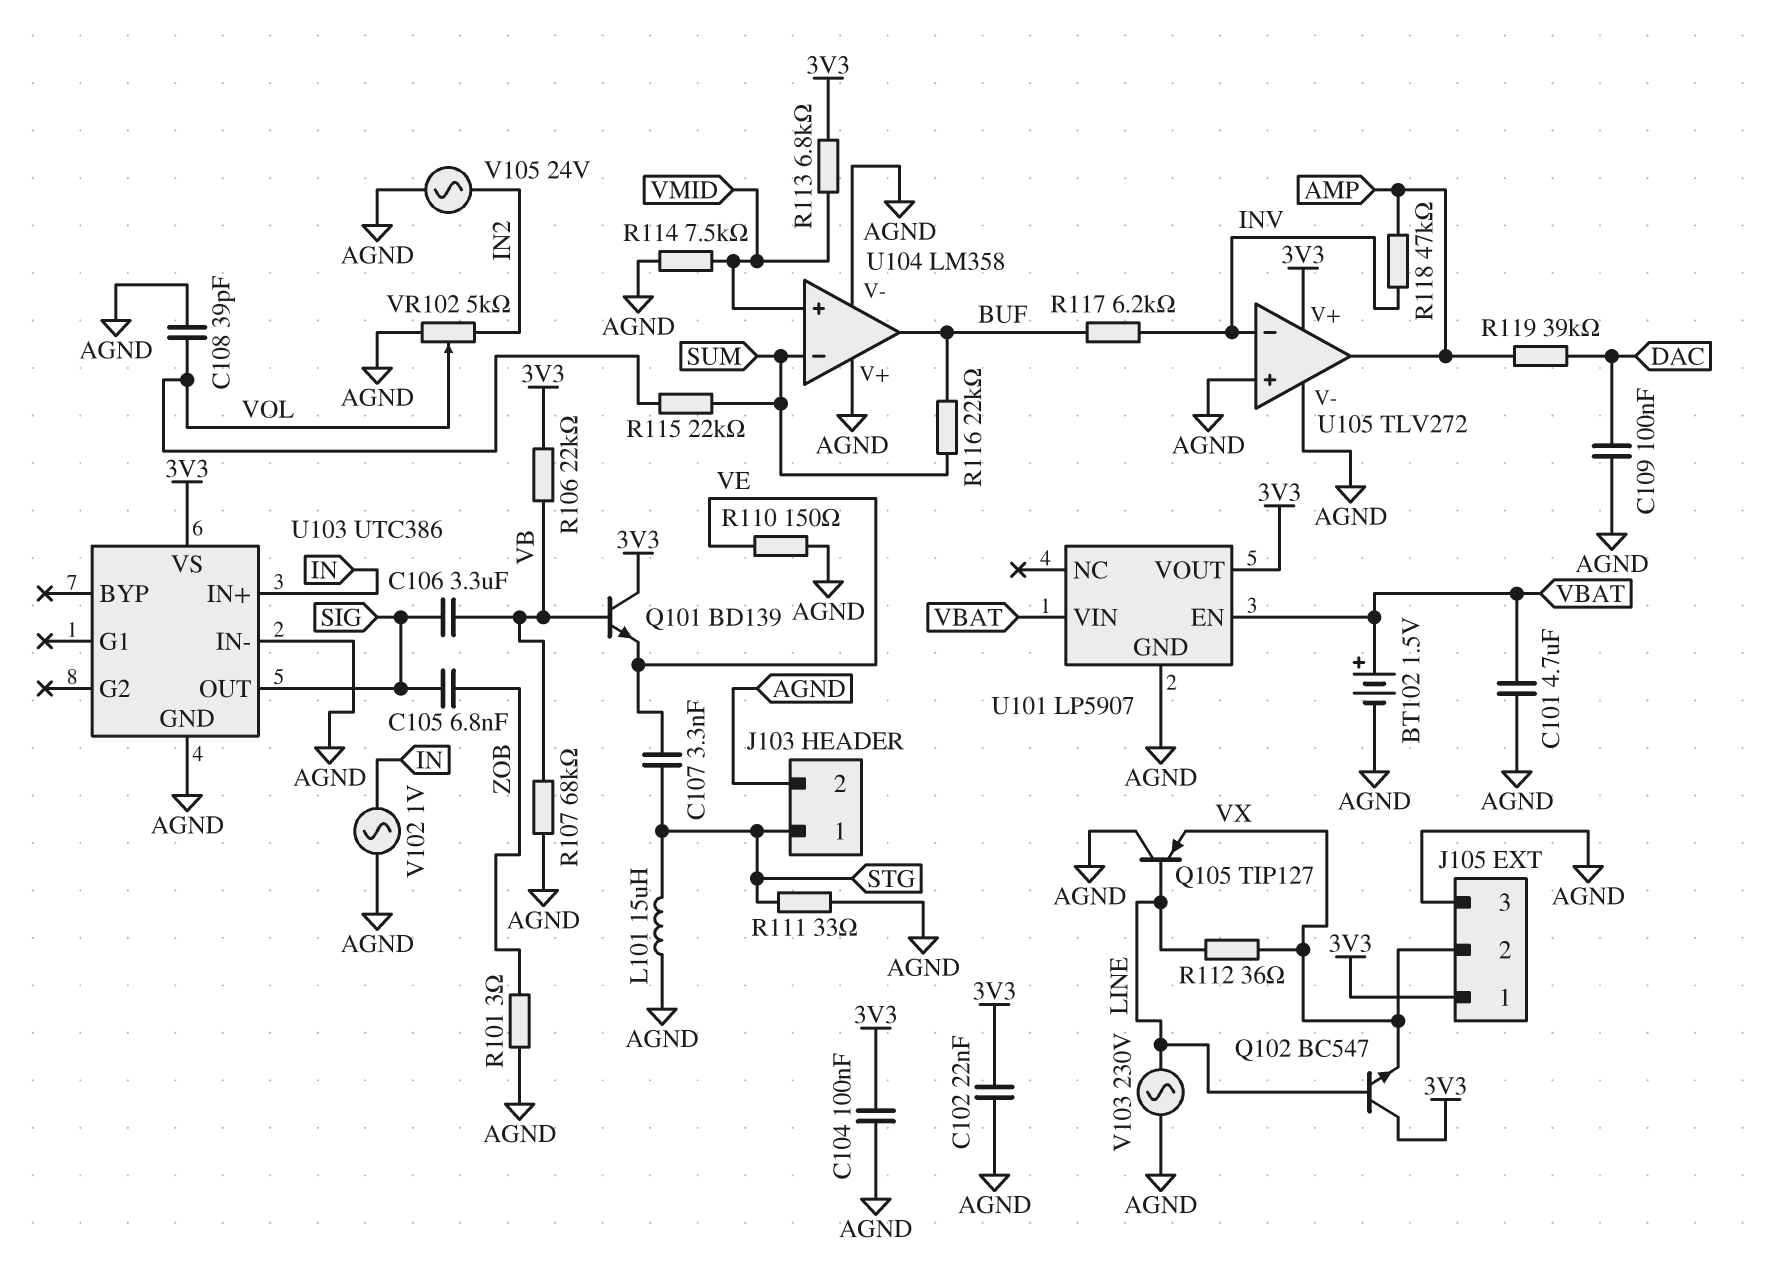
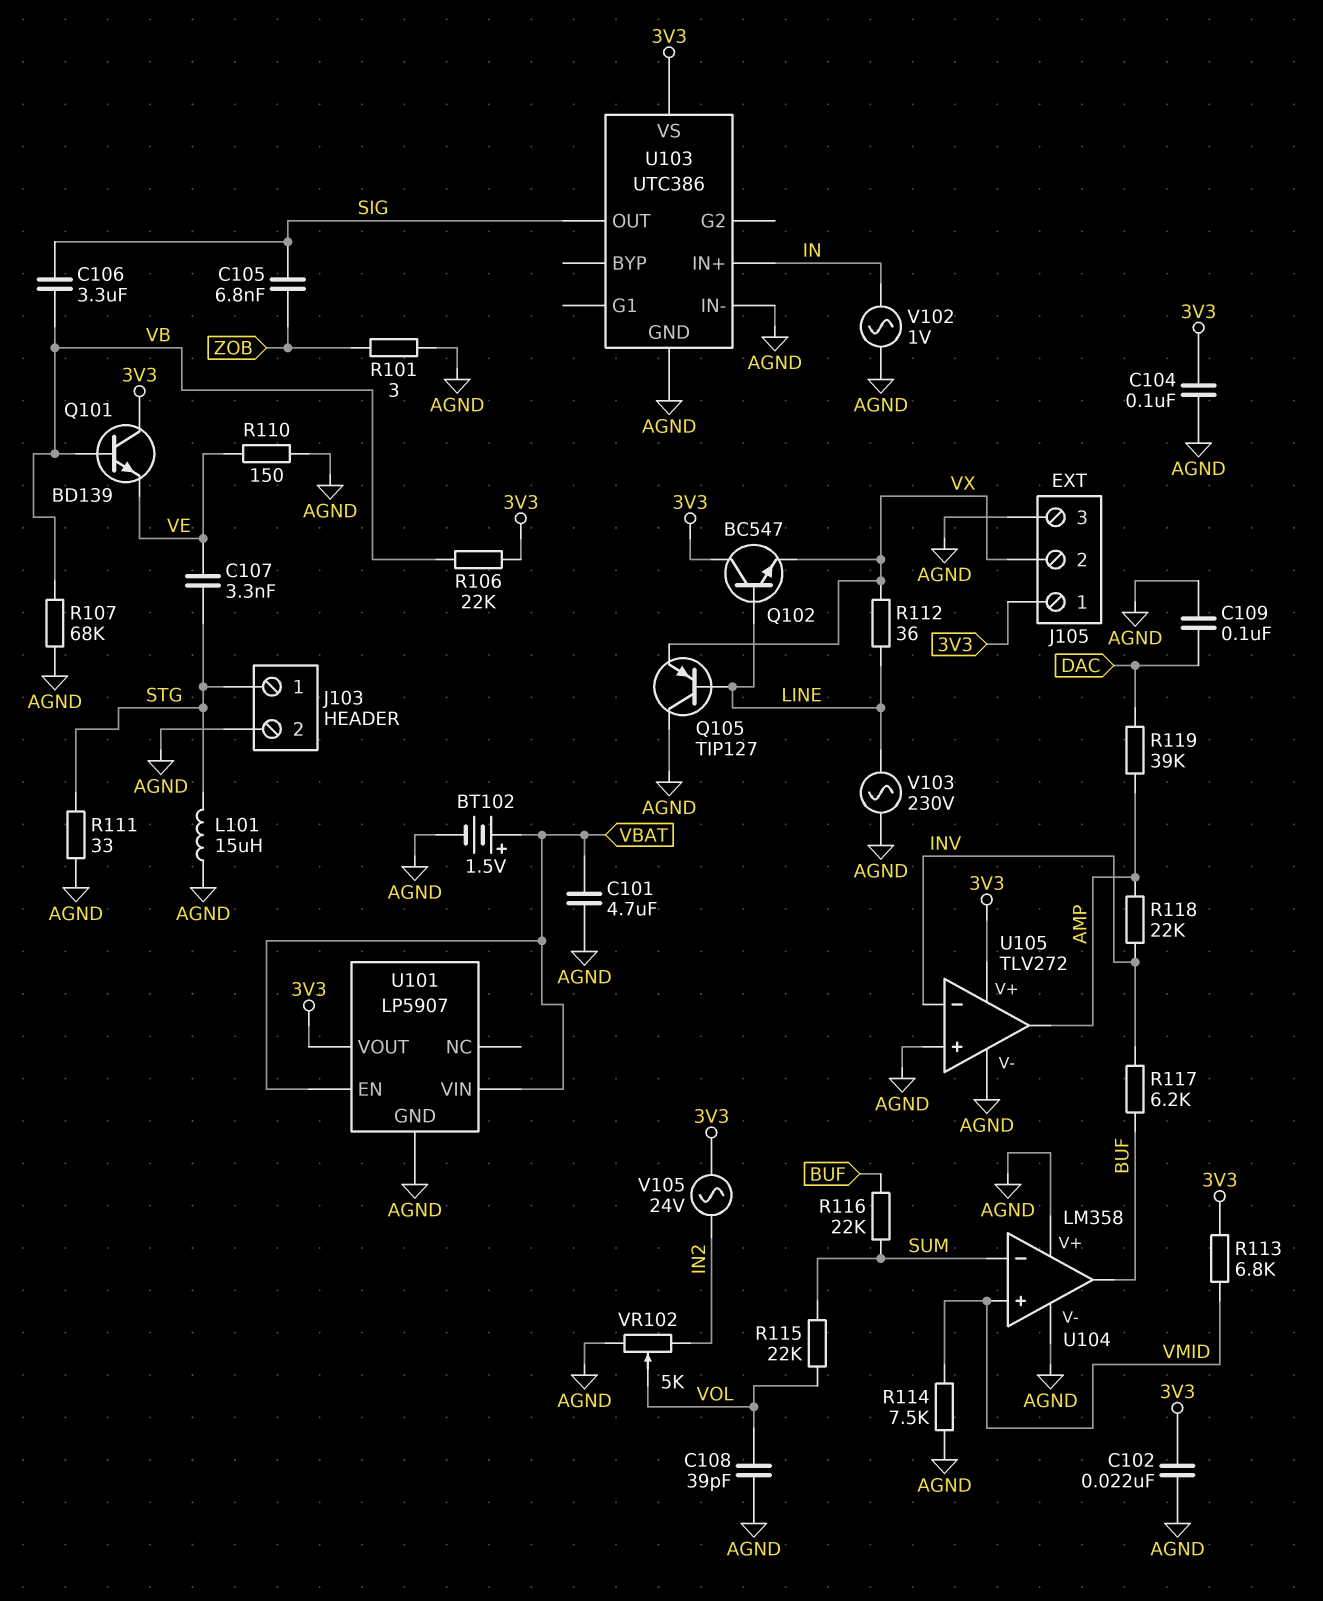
R118: 47k (AMP, INV) -> 22k (AMP, INV)
V105: AC 24V (AGND, IN2) -> AC 24V (3V3, IN2)

